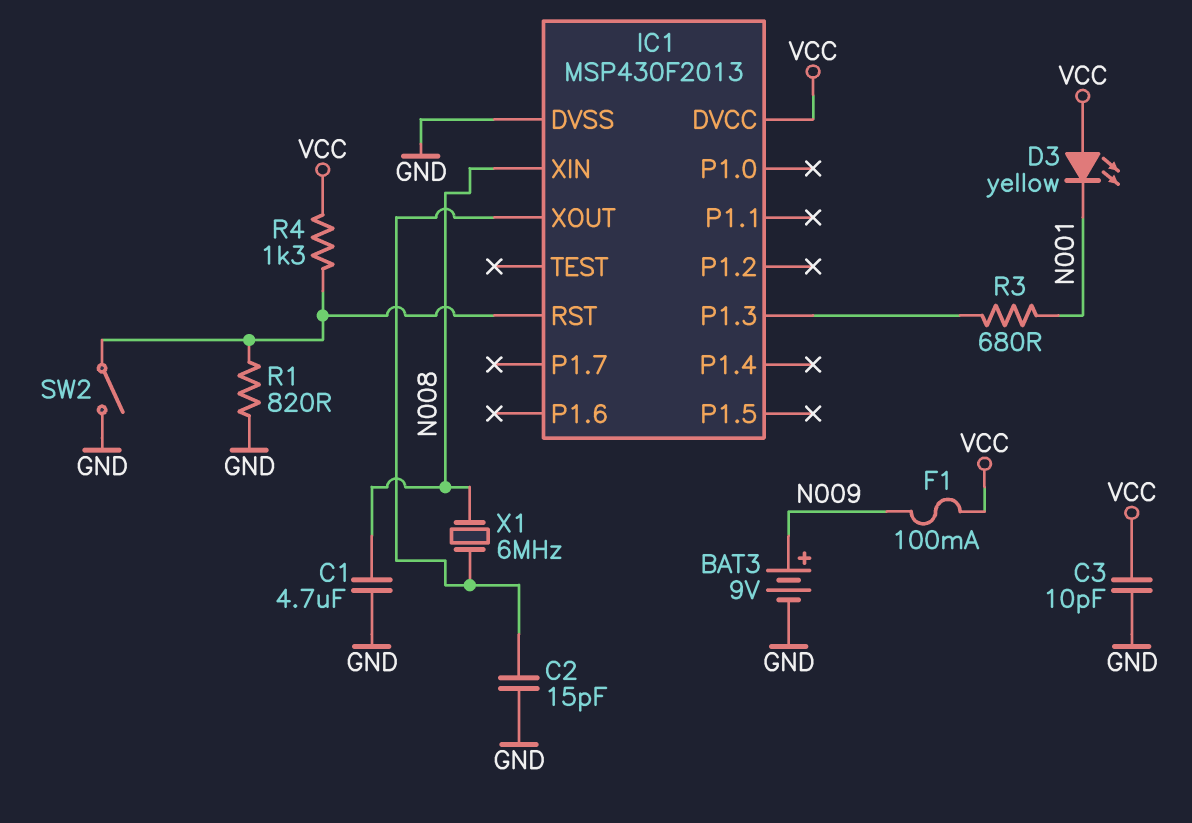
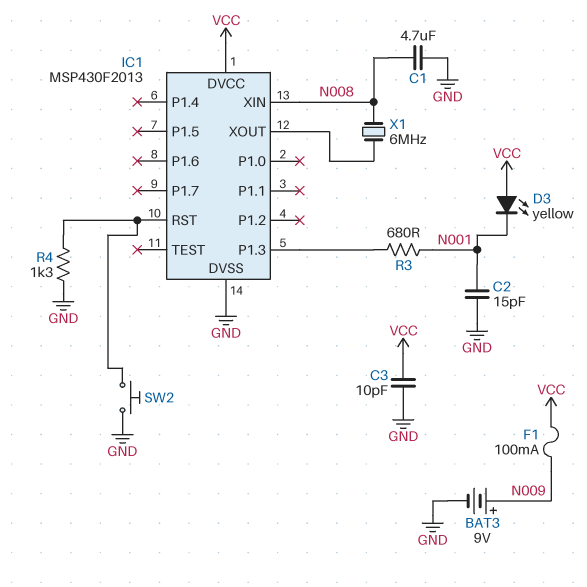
C2: 15pF (GND, IC1/XOUT) -> 15pF (GND, N001)
R1: 820 (GND, IC1/RST) -> none
R4: 1.3k (IC1/RST, VCC) -> 1.3k (GND, IC1/RST)
SW2: switch (GND, IC1/RST) -> button (GND, IC1/RST)

